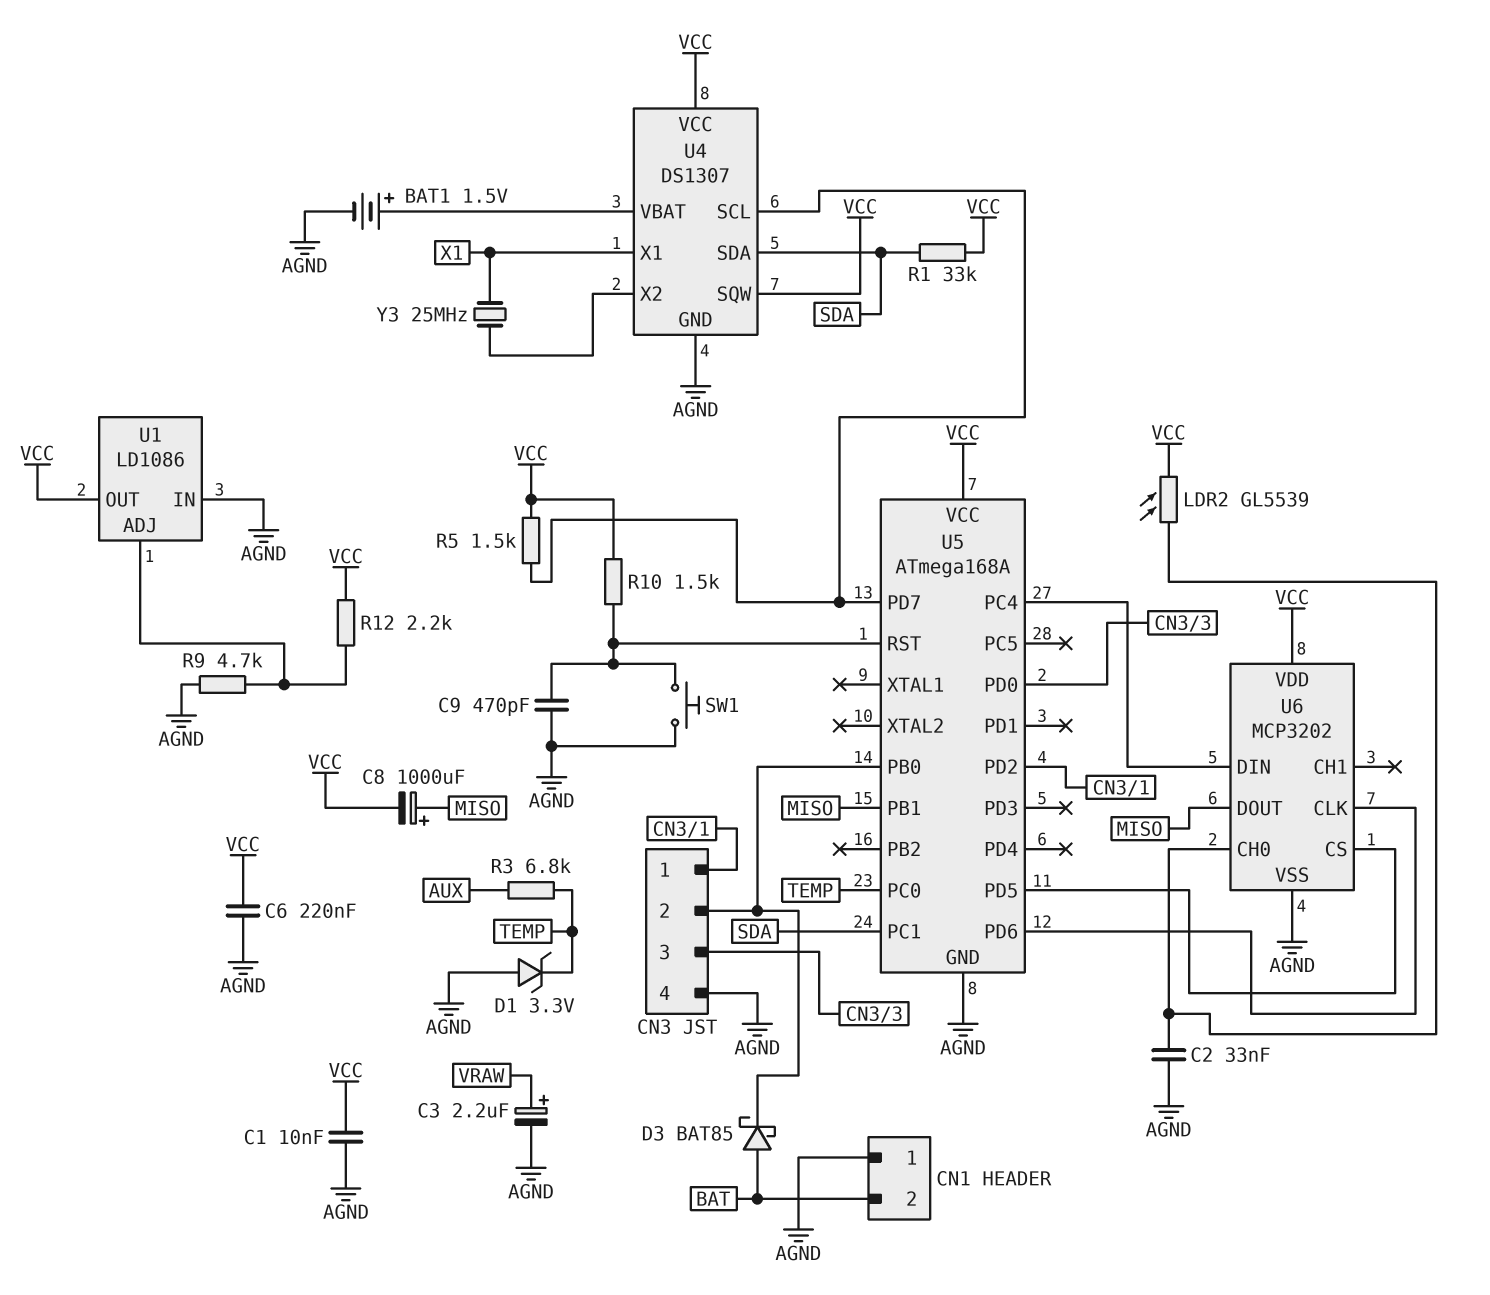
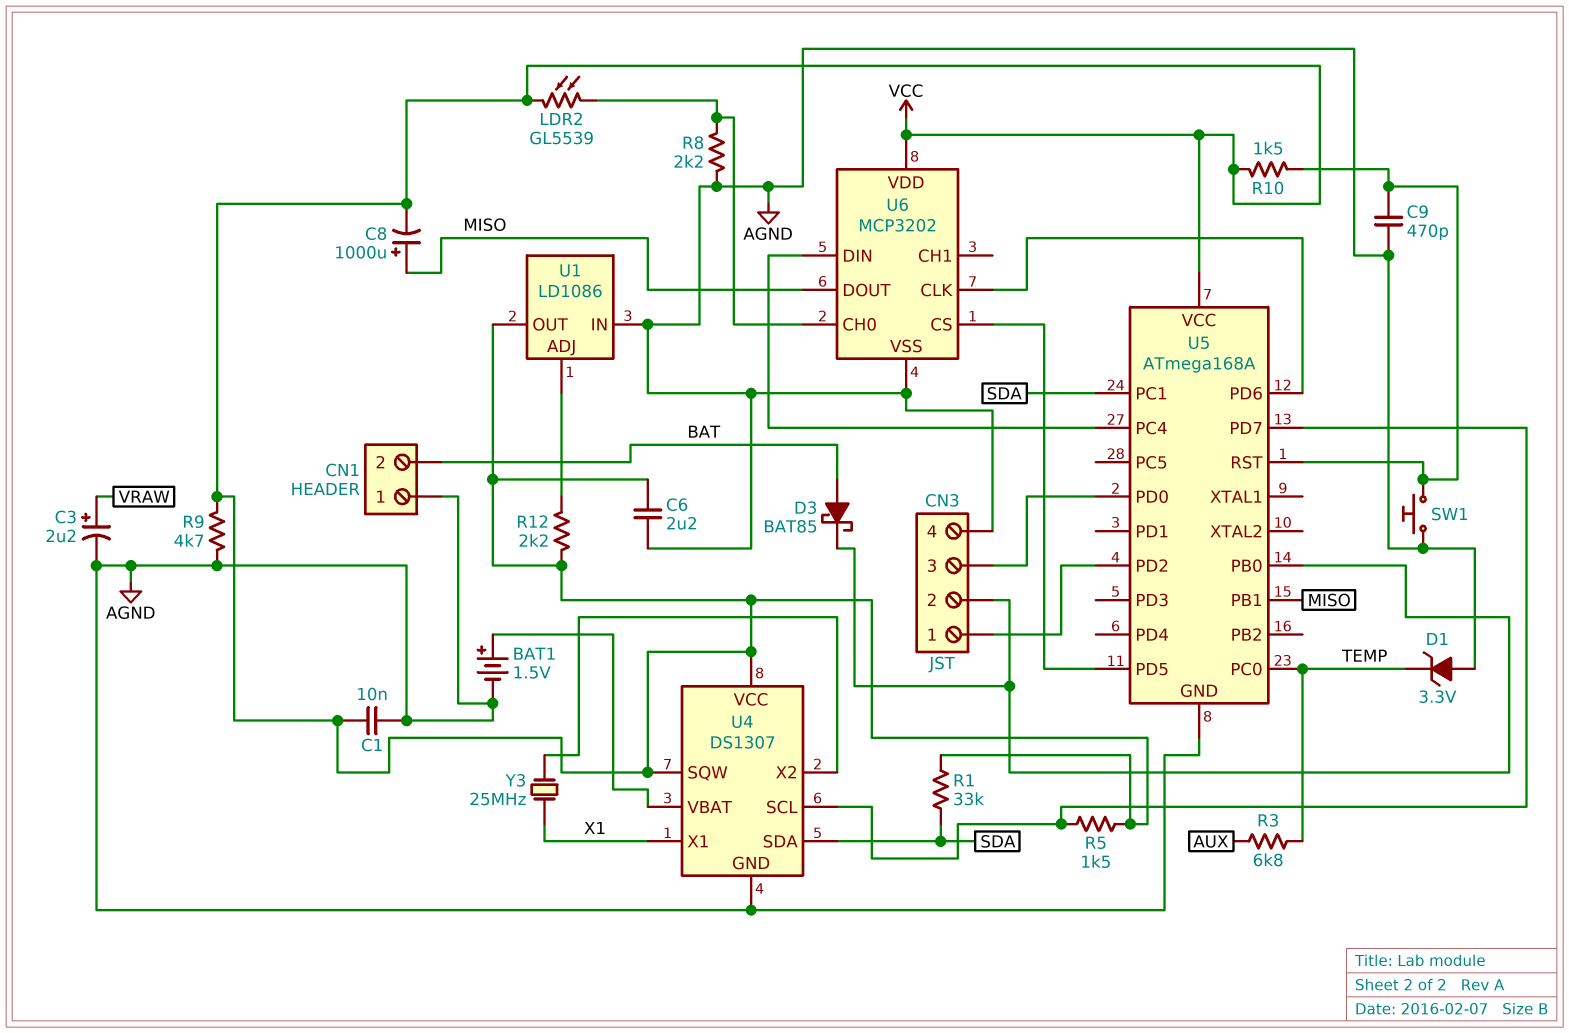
C2: 33nF (AGND, U6/CH0) -> none
C6: 220nF (AGND, VCC) -> 2.2uF (AGND, VCC)
R8: none -> 2.2k (AGND, U6/CH0)
R9: 4.7k (AGND, U1/ADJ) -> 4.7k (AGND, VCC)

